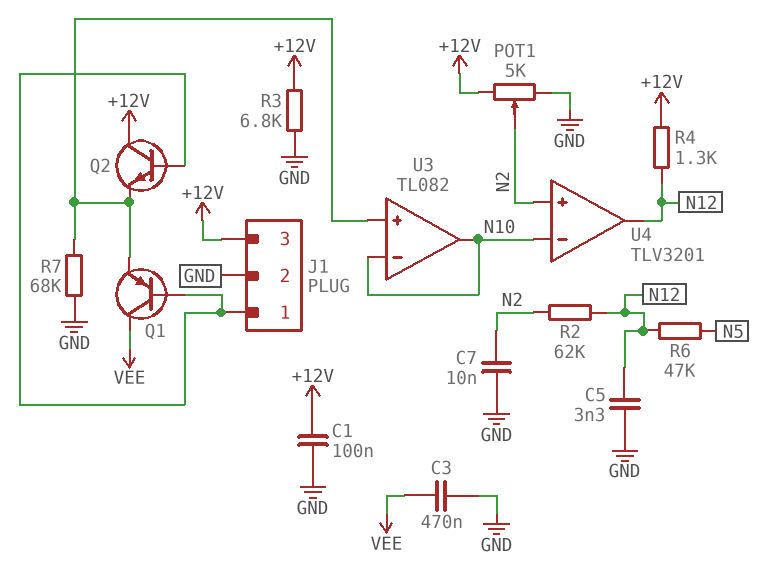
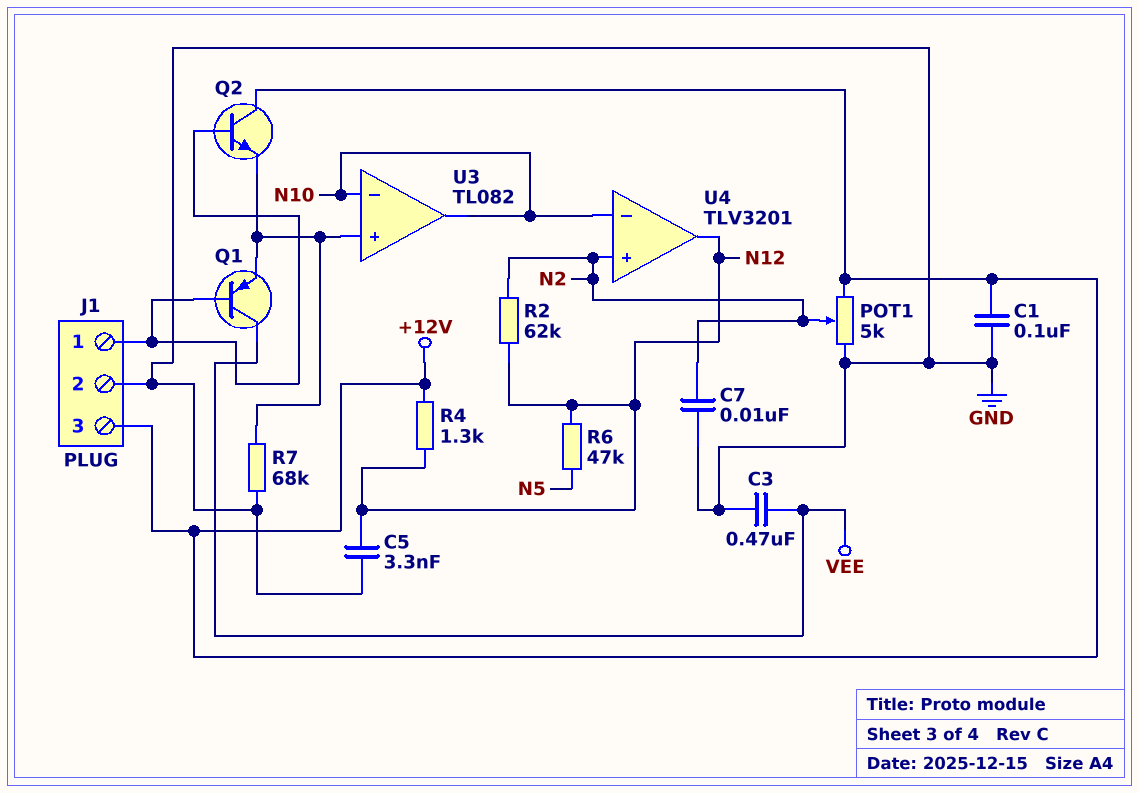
R3: 6.8k (+12V, GND) -> none

